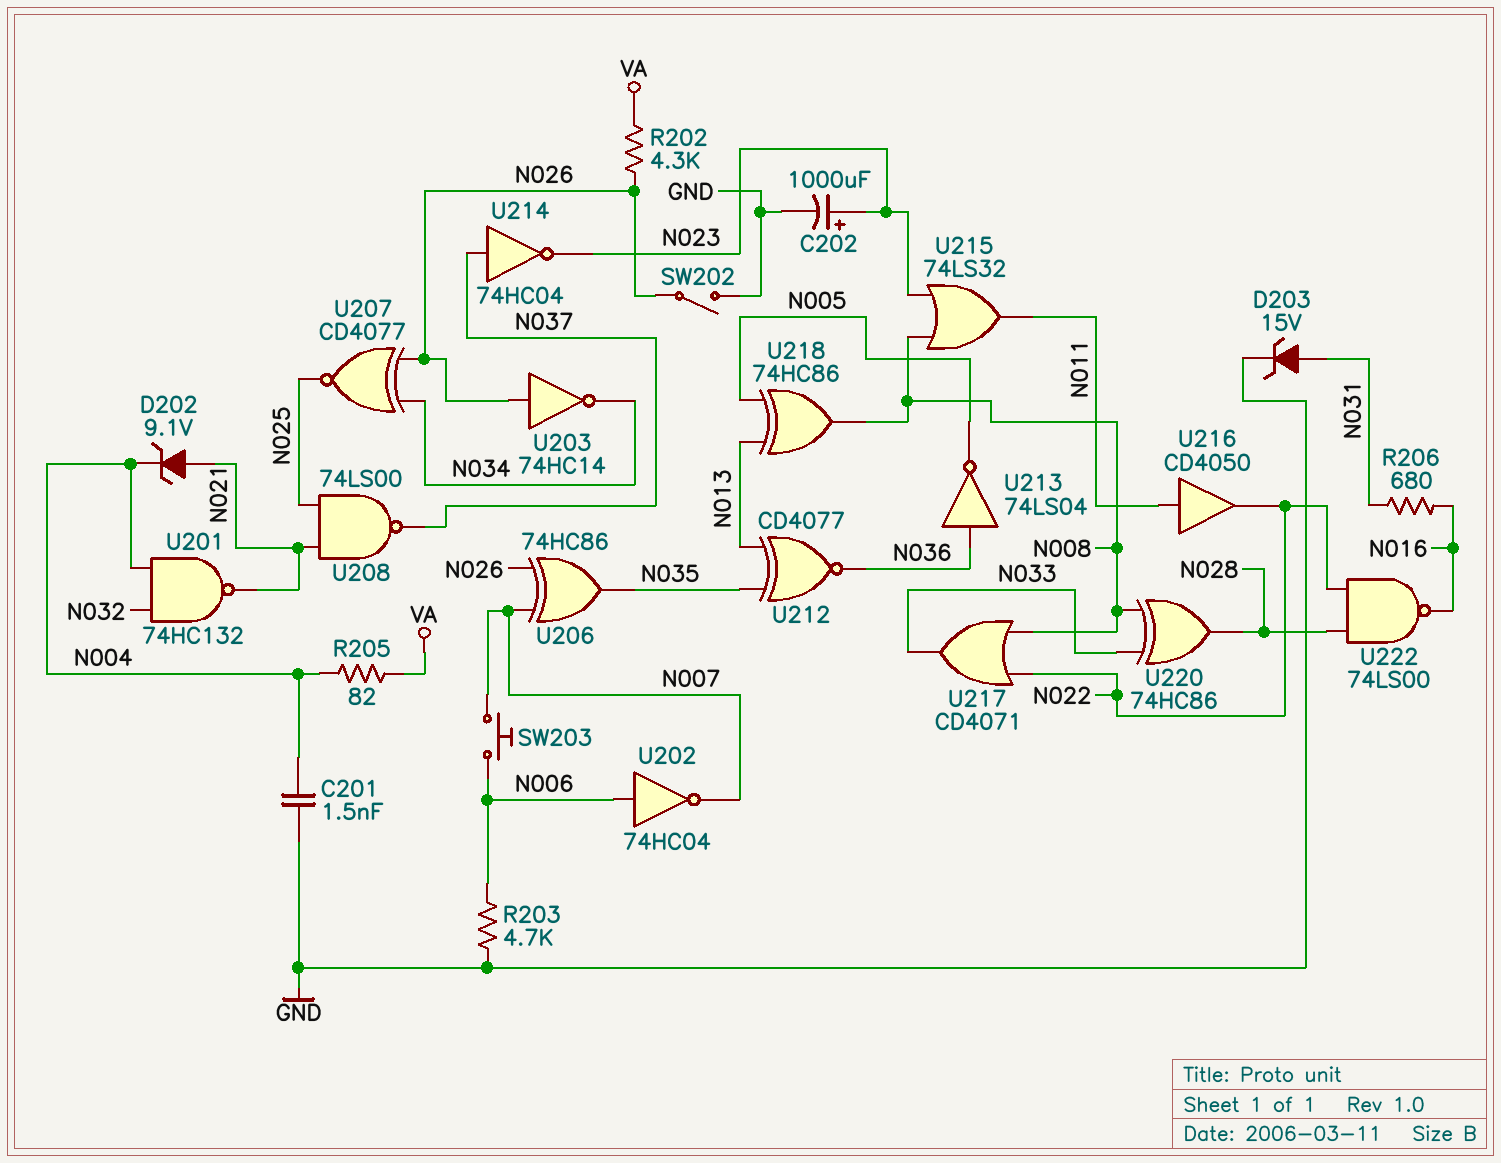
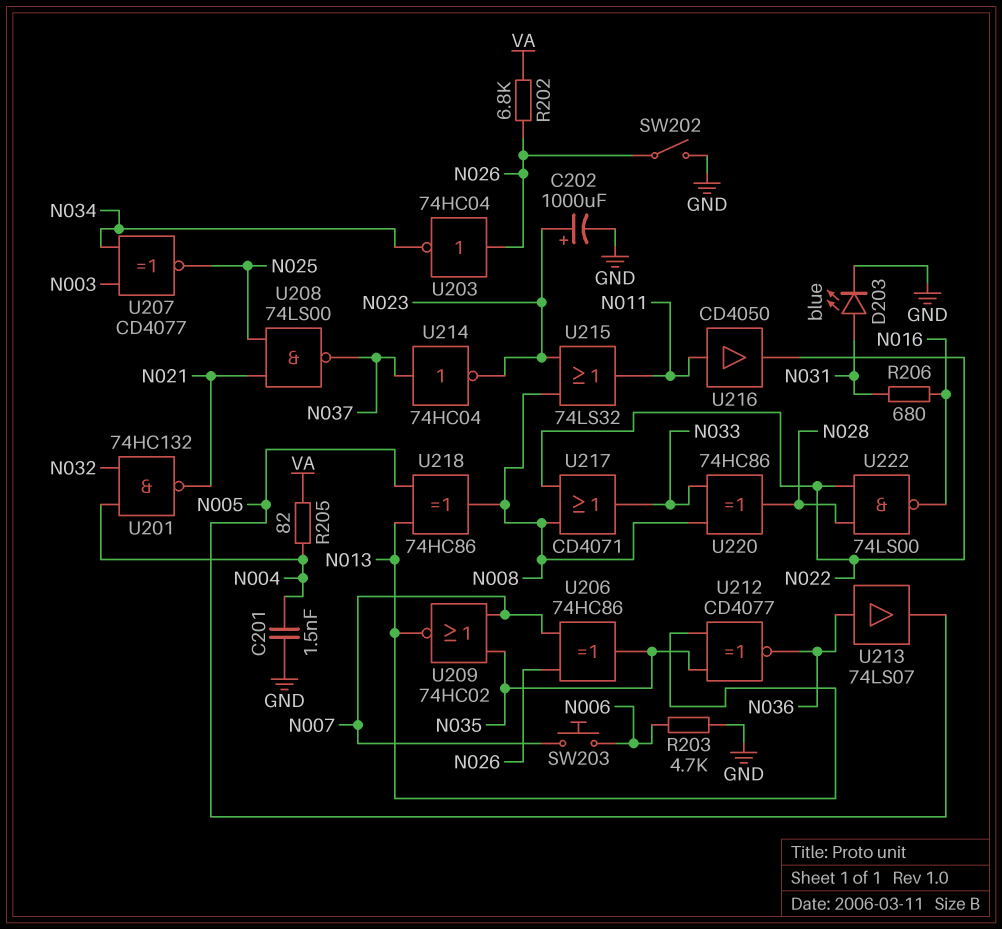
D202: zener 9.1V (A N021, K N004) -> none
D203: zener 15V (A N031, K GND) -> LED blue (A N031, K GND)
R202: 4.3k (N026, VA) -> 6.8k (N026, VA)
U202: NOT 74HC04 (in N006, out N007) -> none
U203: NOT 74HC14 (in N026, out N034) -> NOT 74HC04 (in N026, out N034)
U207: XNOR CD4077 (in N026, in N034, out N025) -> XNOR CD4077 (in N003, in N034, out N025)
U209: none -> NOR 74HC02 (in N007, in N035, out N013)
U213: NOT 74LS04 (in N036, out N005) -> buffer 74LS07 (in N036, out N005)

